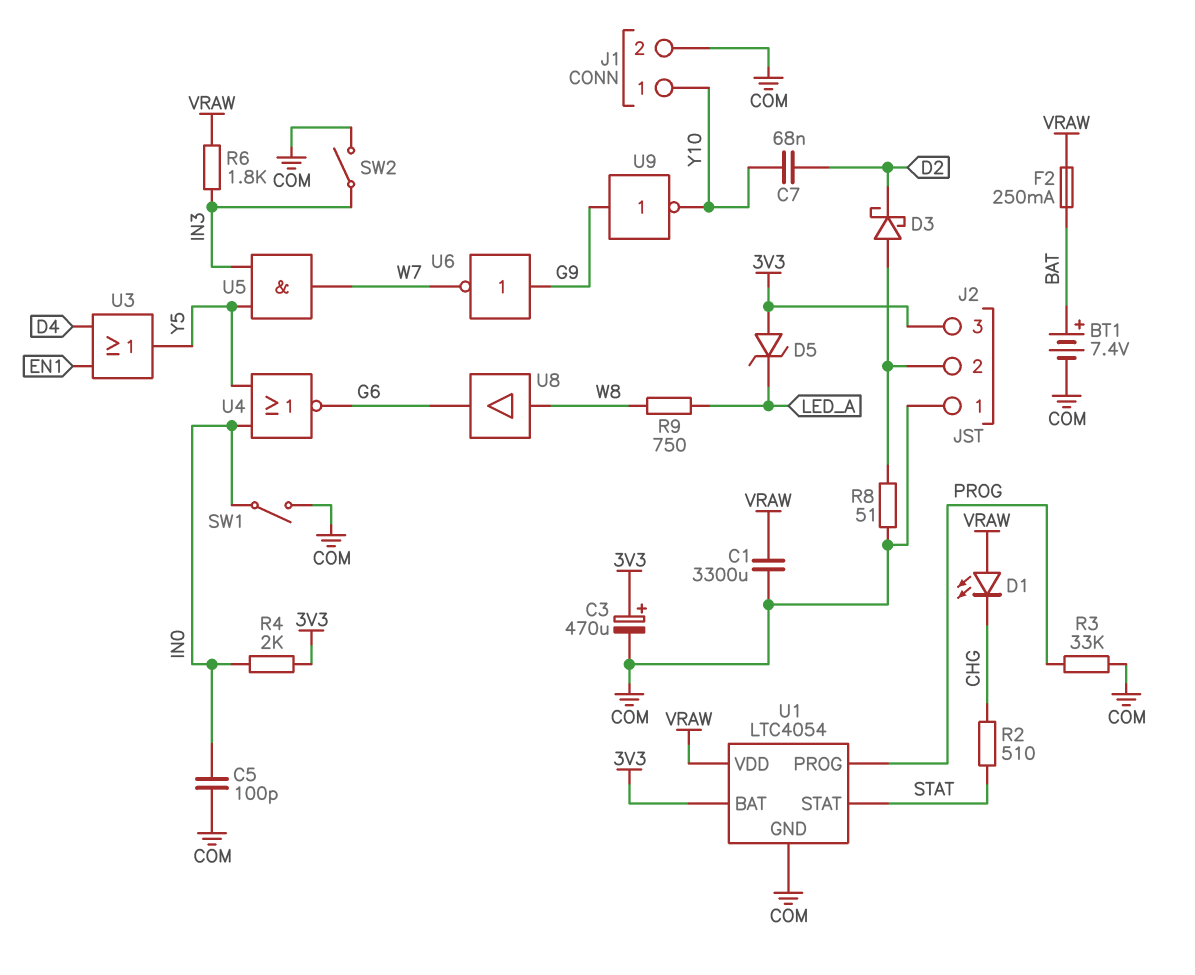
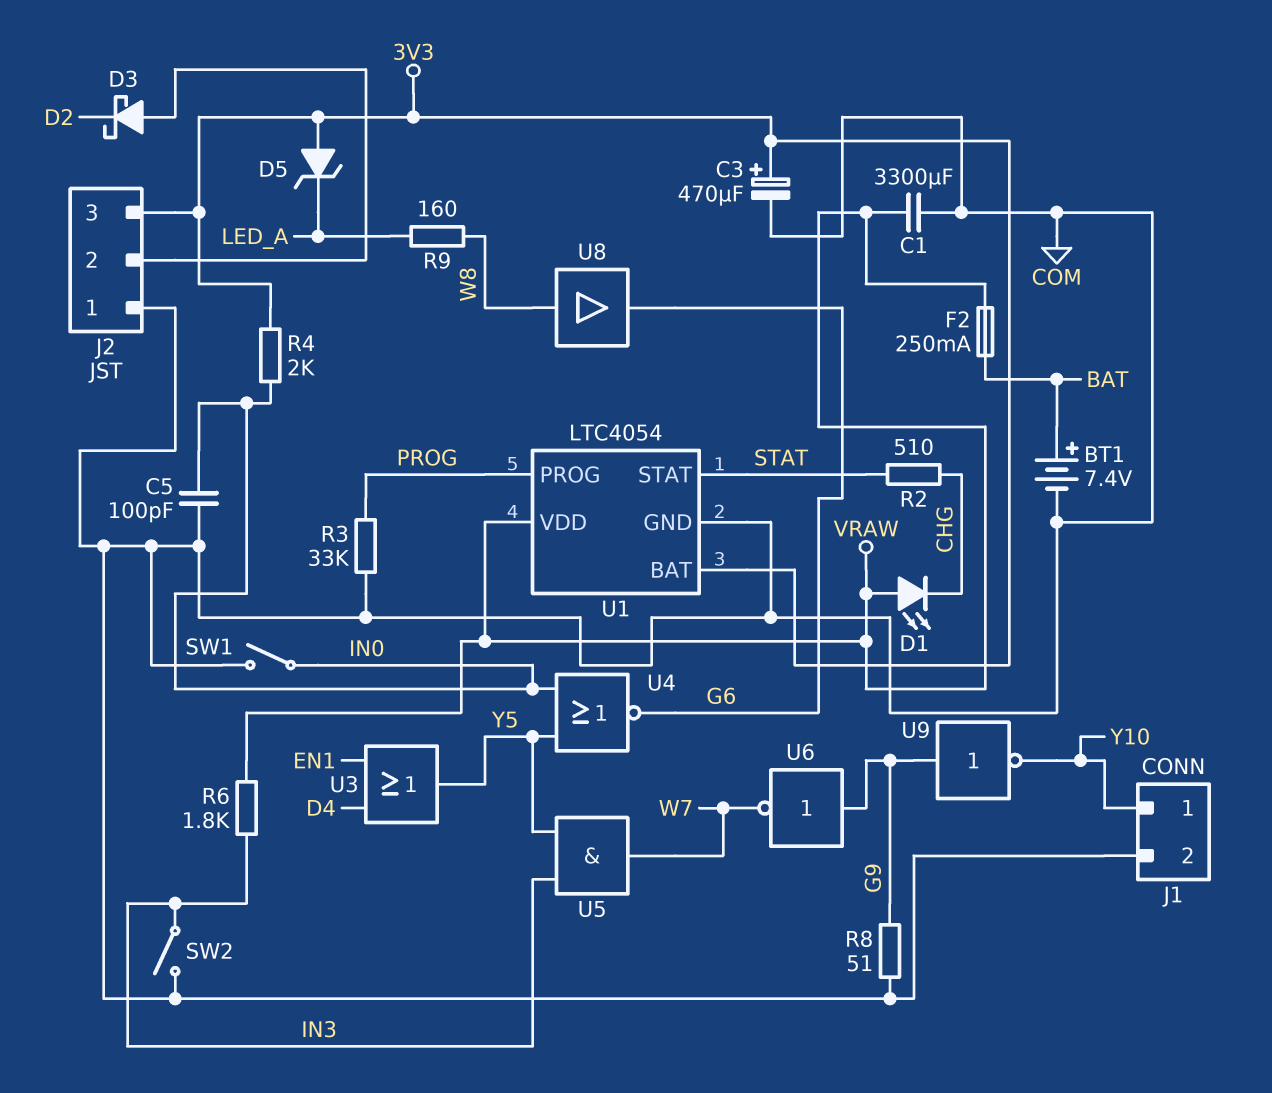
C7: 68nF (D2, Y10) -> none
R8: 51 (COM, J2/2) -> 51 (COM, G9)
R9: 750 (LED_A, W8) -> 160 (LED_A, W8)

